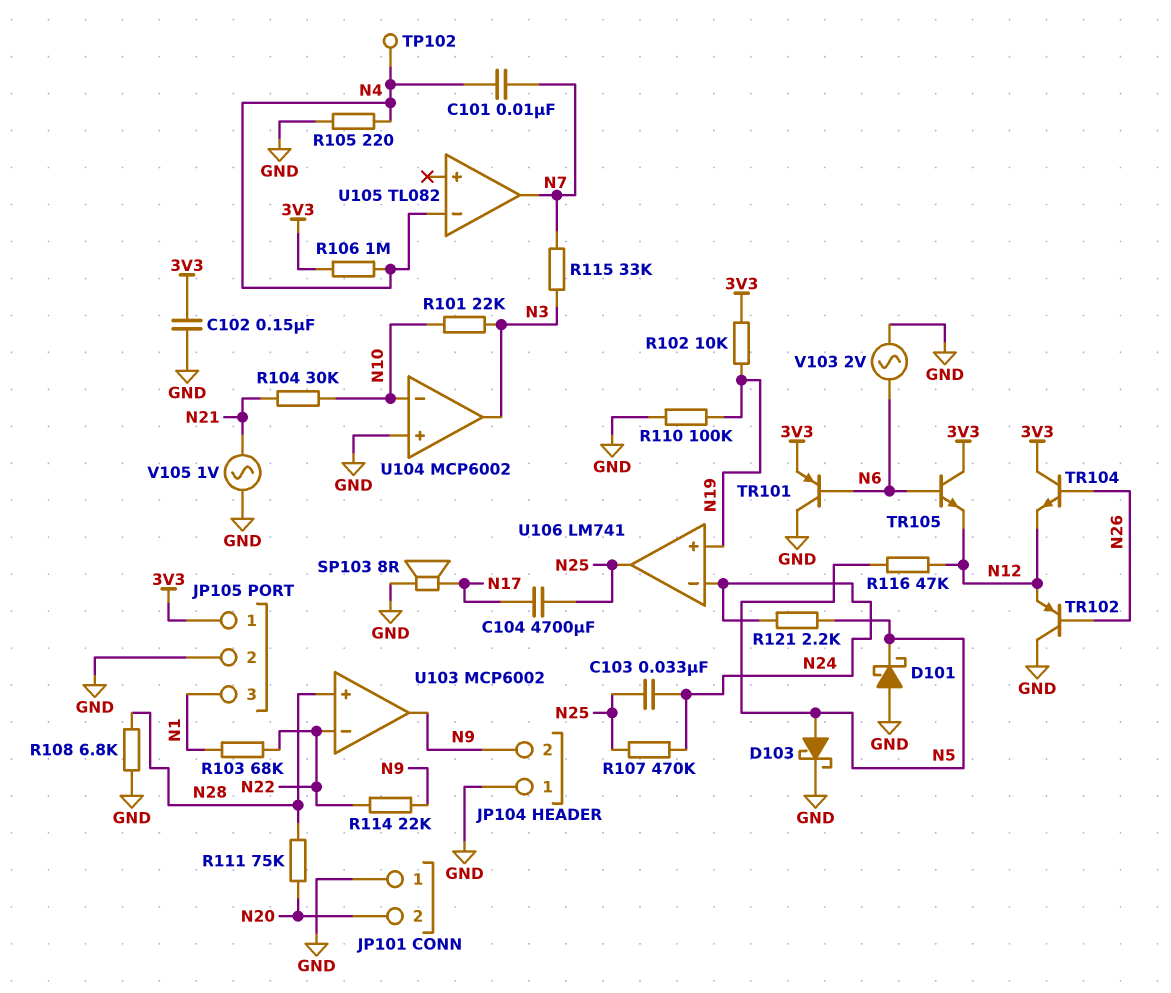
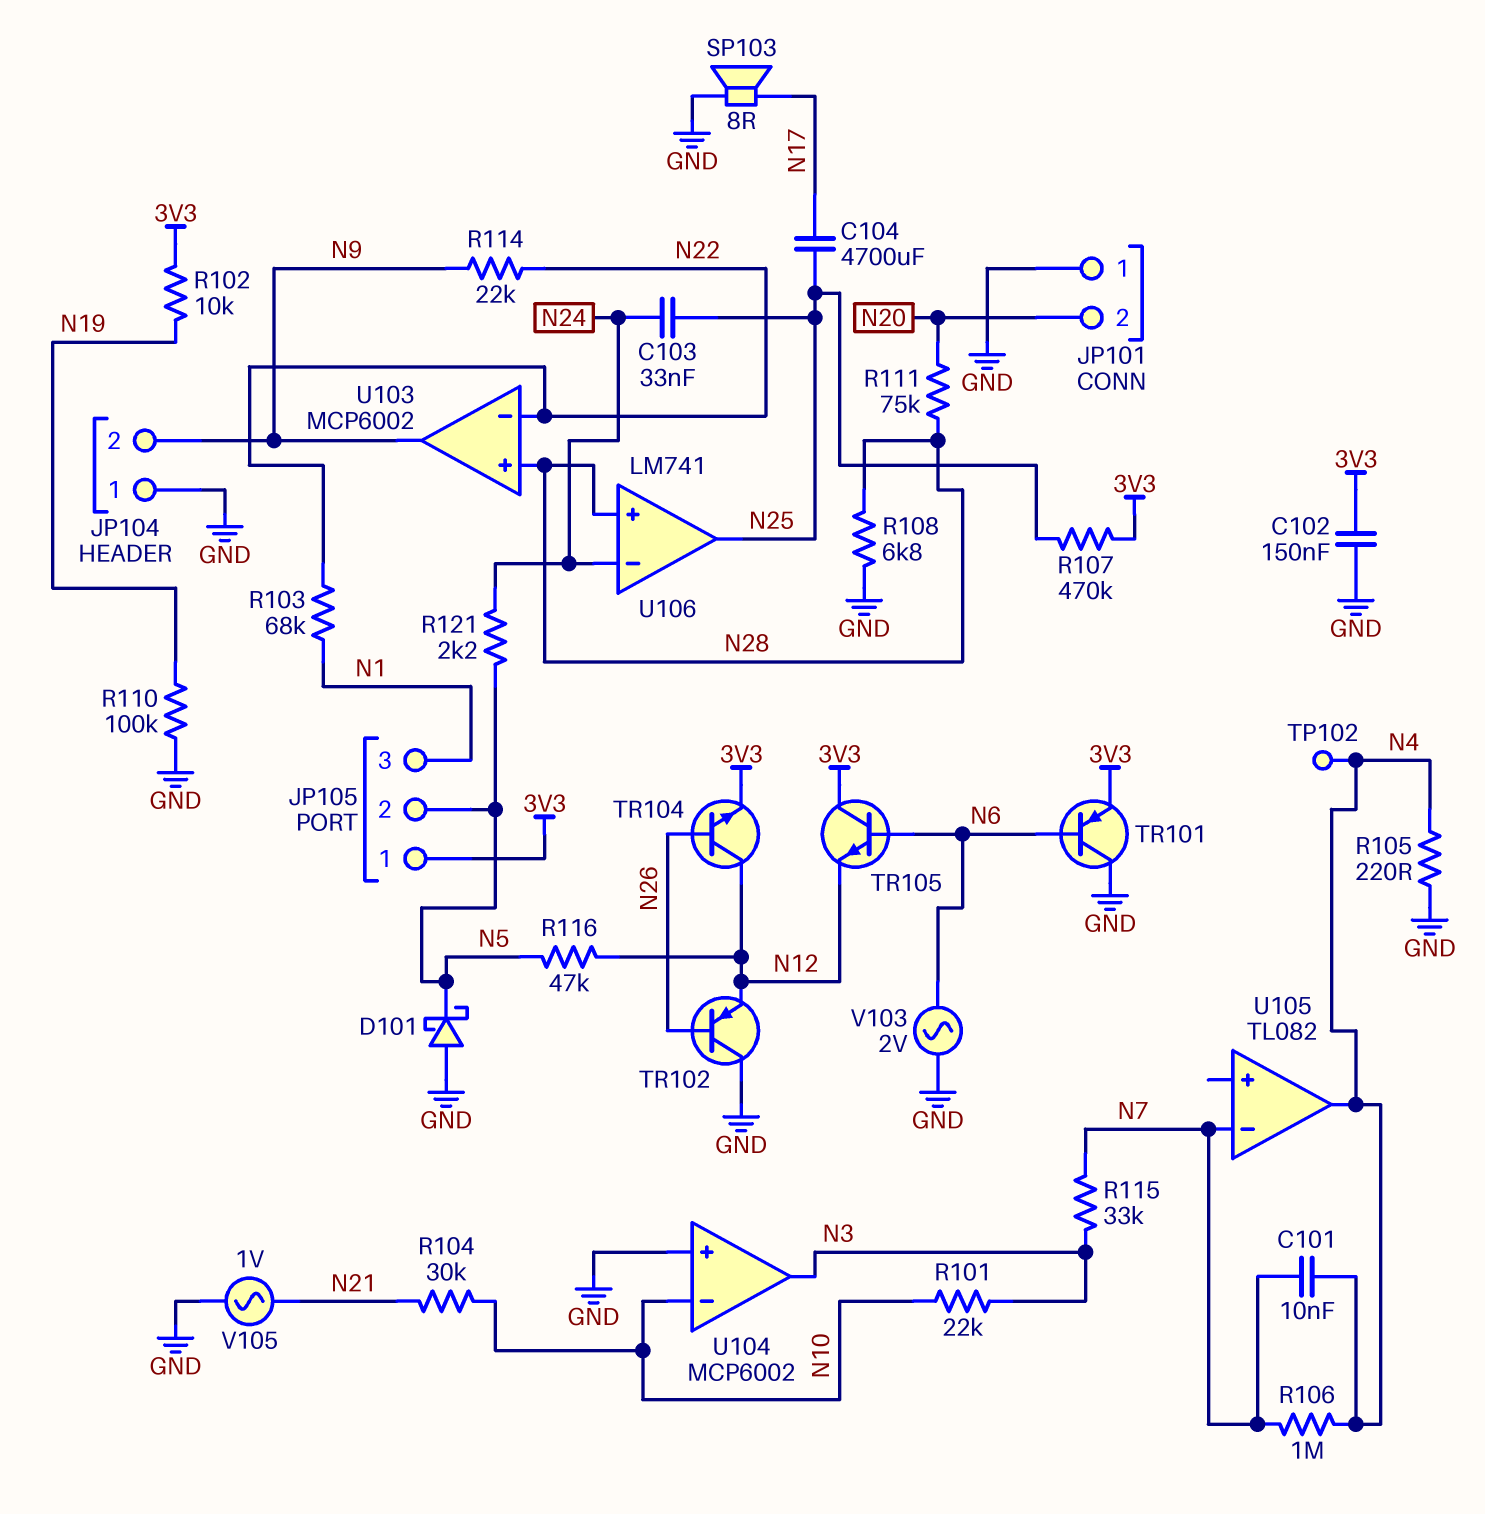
D103: schottky (A N5, K GND) -> none
JP105 pin 2: GND -> N5
R106: 1M (3V3, N4) -> 1M (N4, N7)
R107: 470k (N24, N25) -> 470k (3V3, N25)
TR104: NPN (B N26, C 3V3, E N12) -> NPN (B N26, C N12, E 3V3)
U105 pin in-: N4 -> N7
U105 pin out: N7 -> N4
U106 pin in+: N19 -> N28

